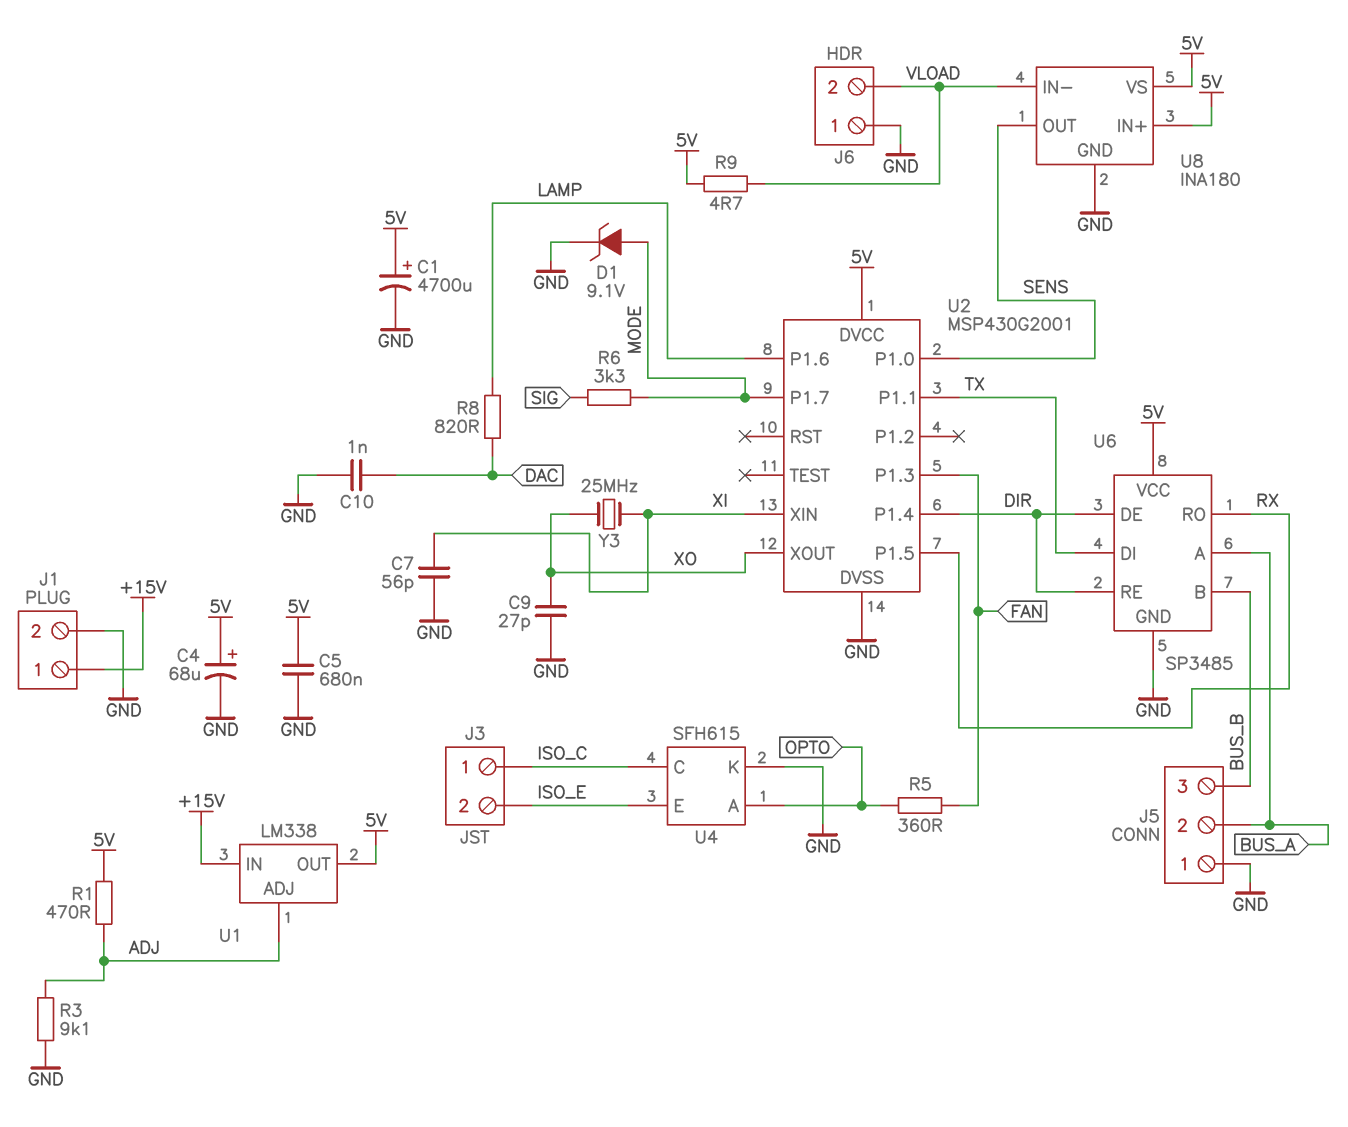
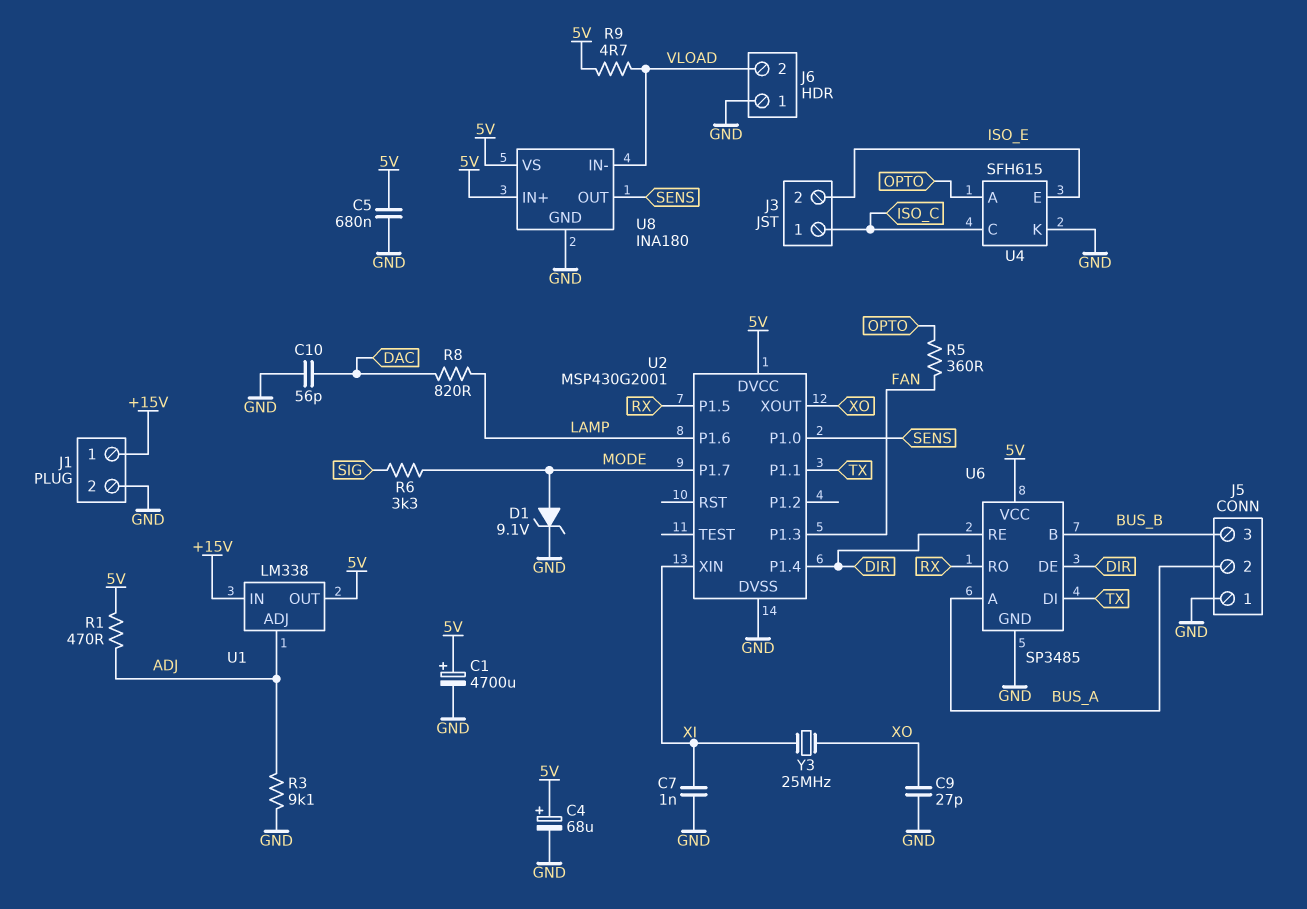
C7: 56pF (GND, XI) -> 1nF (GND, XI)
C10: 1nF (DAC, GND) -> 56pF (DAC, GND)

